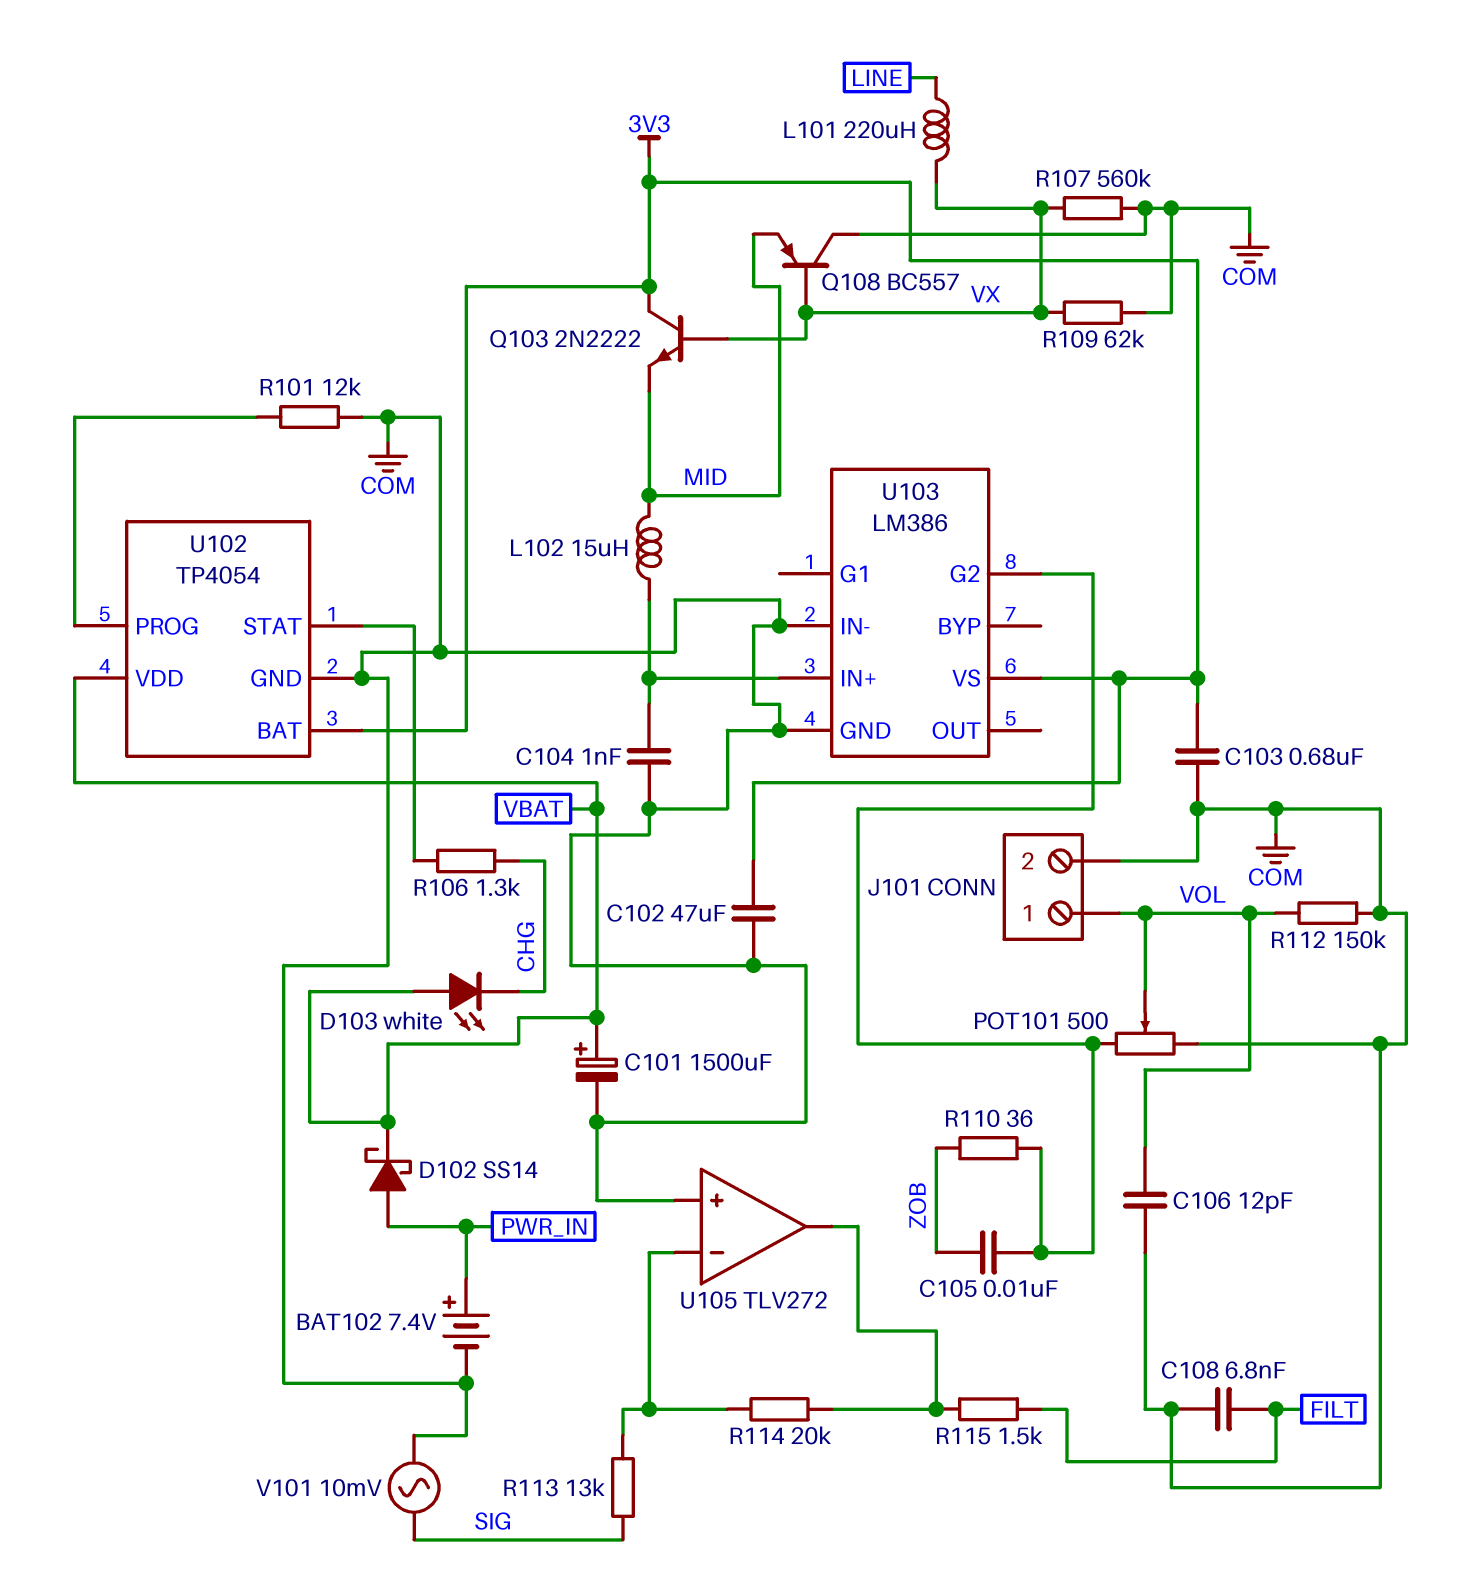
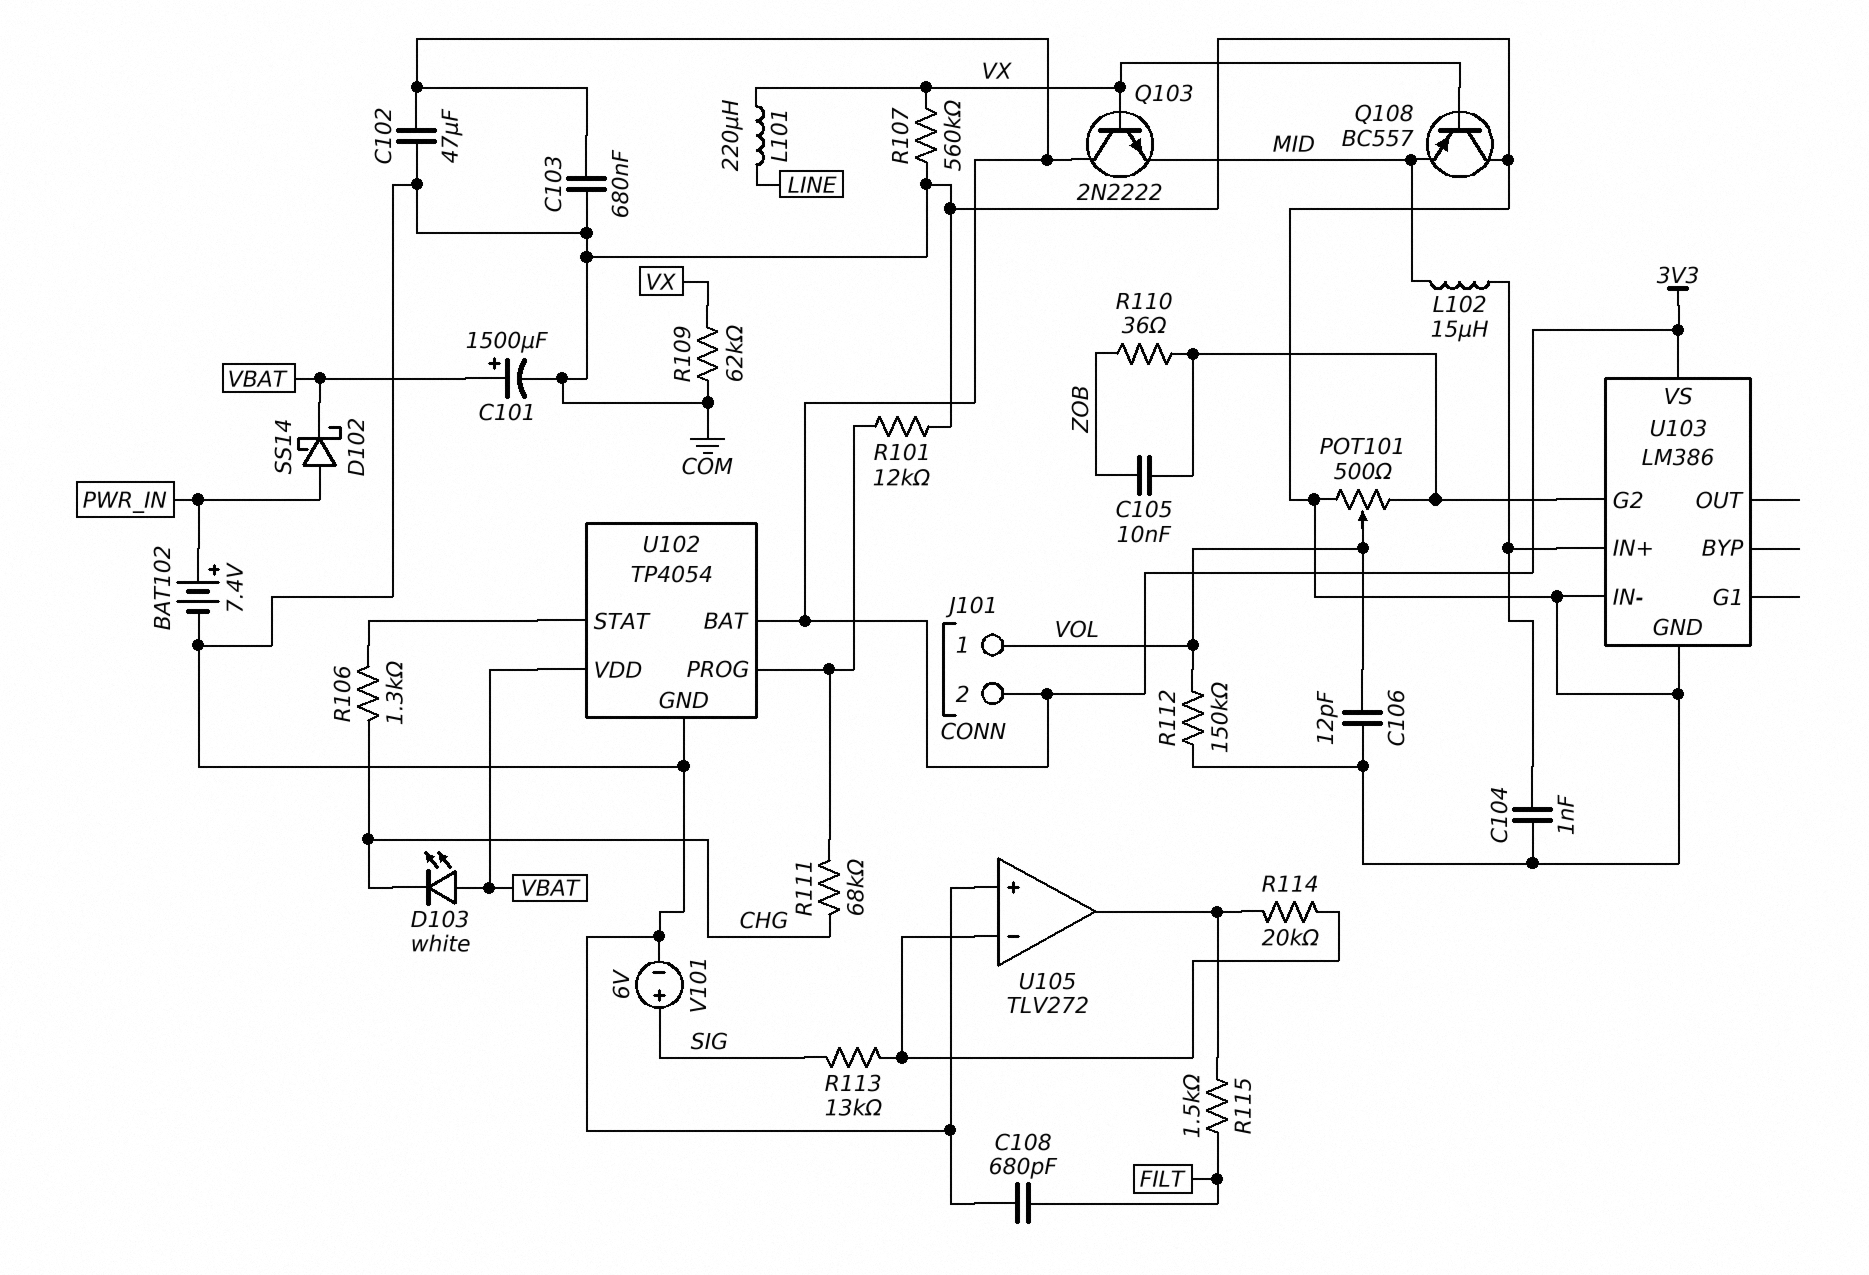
C108: 6.8nF (COM, FILT) -> 680pF (COM, FILT)
J101 pin 2: COM -> 3V3
R111: none -> 68k (CHG, U102/PROG)
V101: AC 10mV (COM, SIG) -> 6V (plus SIG, minus COM)

